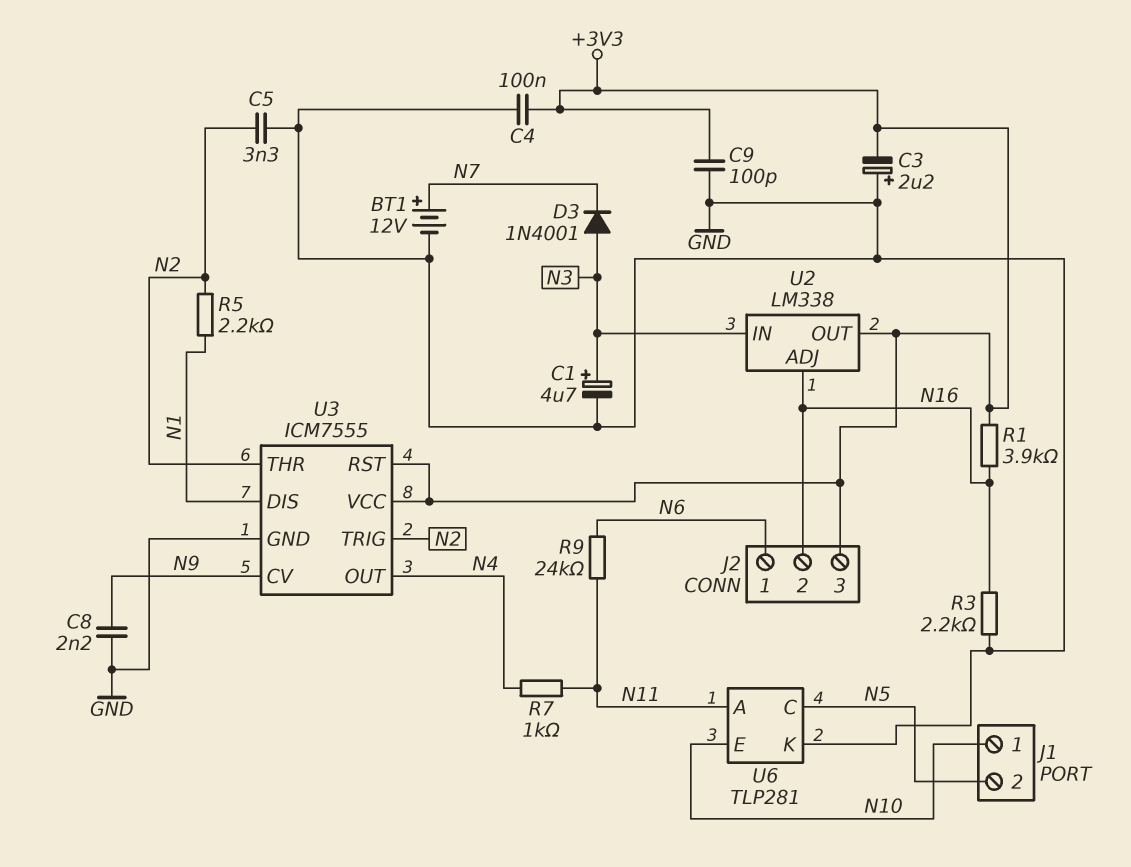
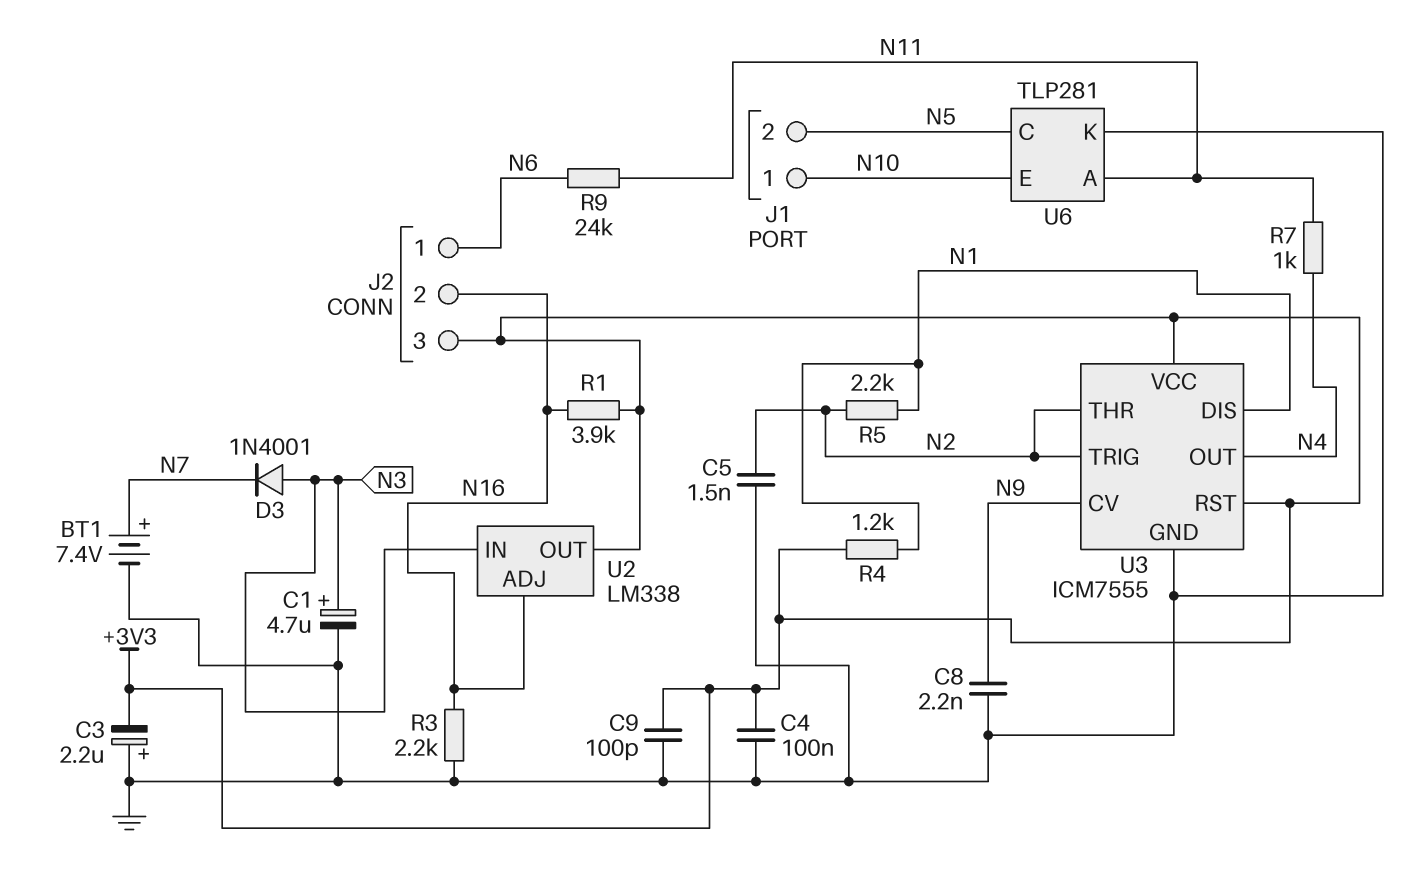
BT1: 12V (plus N7, minus GND) -> 7.4V (plus N7, minus GND)
C5: 3.3nF (GND, N2) -> 1.5nF (GND, N2)
R4: none -> 1.2k (+3V3, N1)

